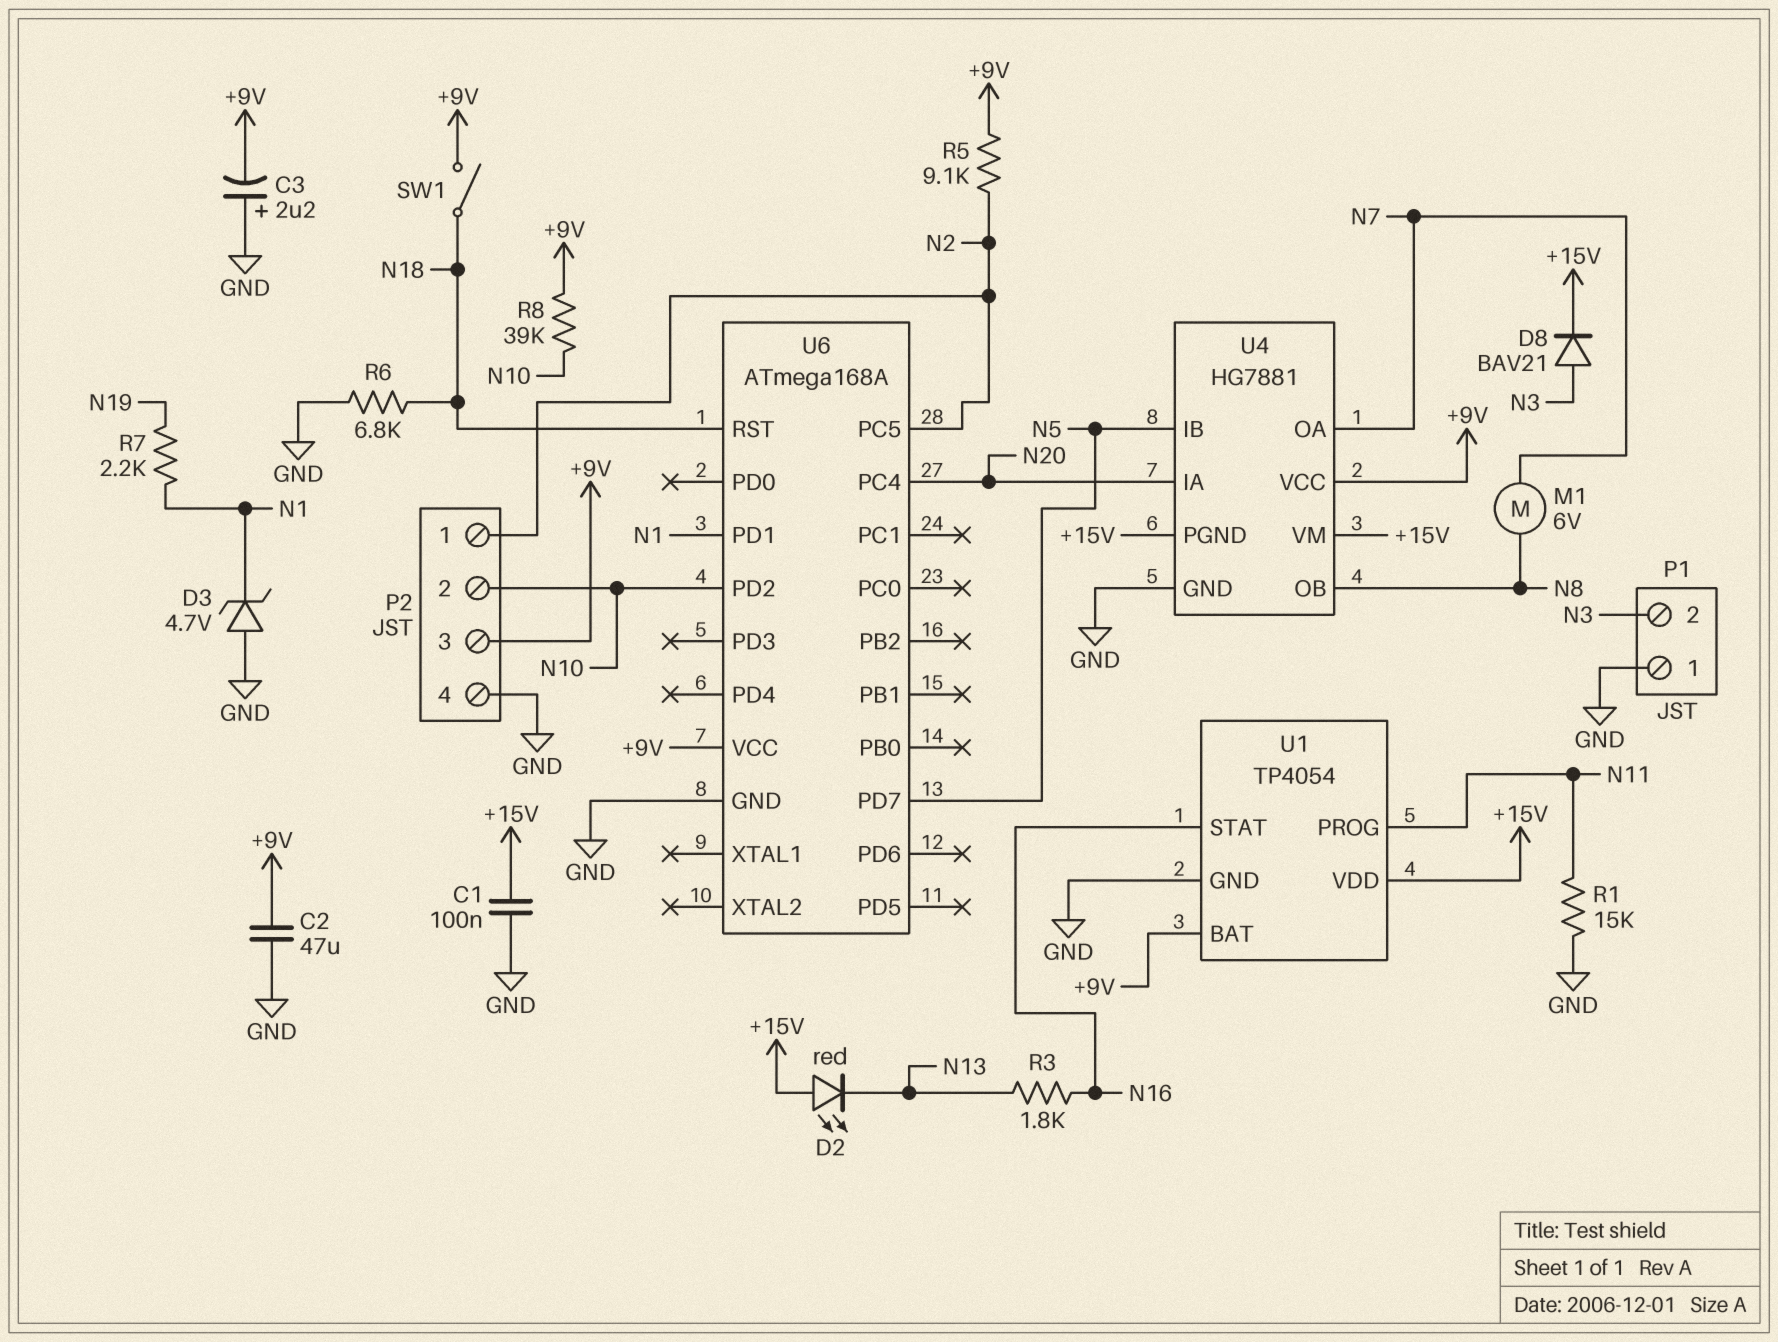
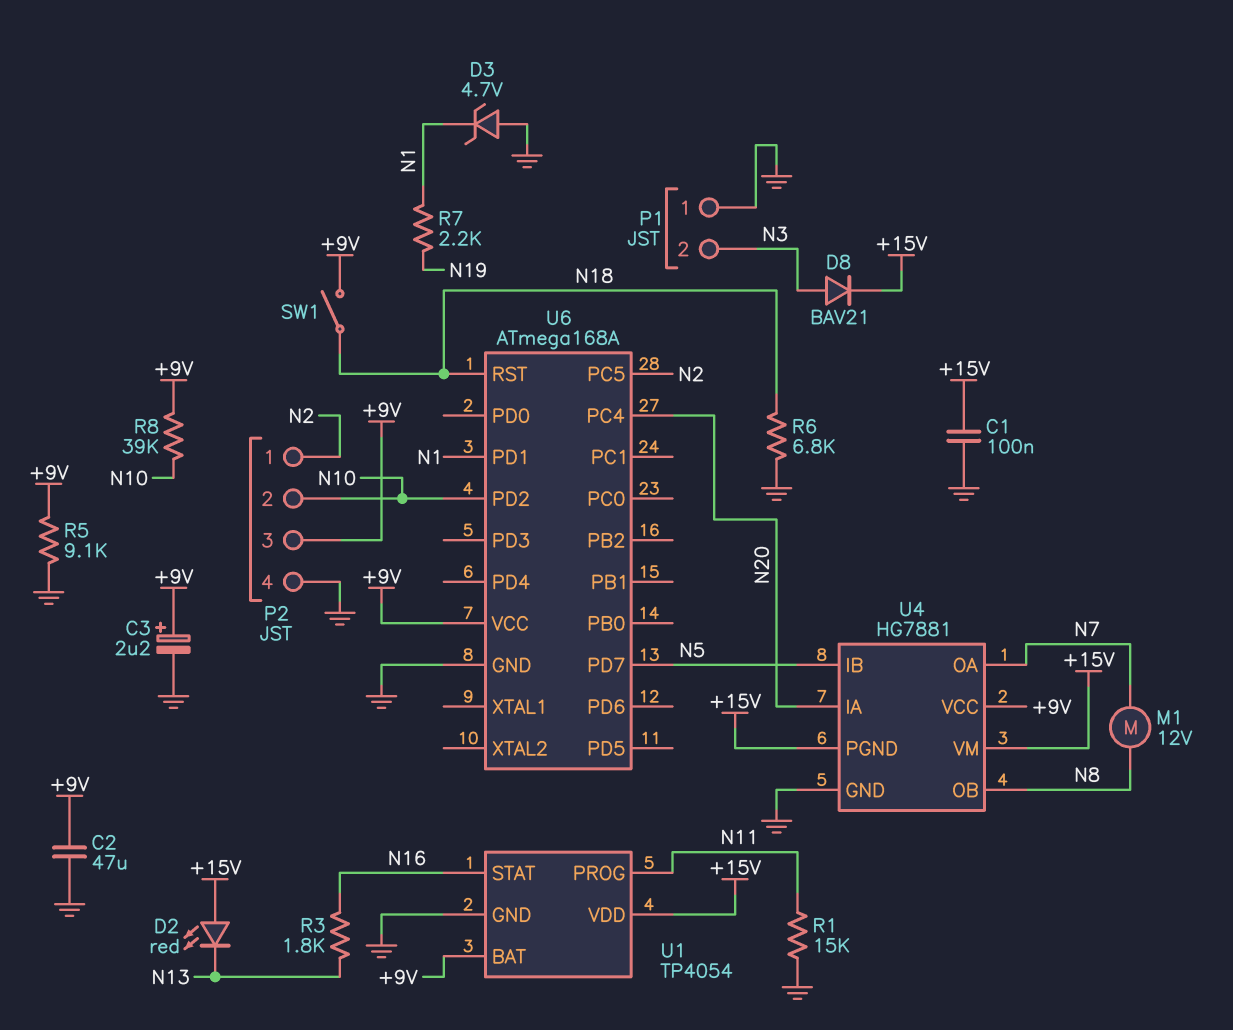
C3: 2.2uF (plus GND, minus +9V) -> 2.2uF (plus +9V, minus GND)
M1: motor 6V (N7, N8) -> motor 12V (N7, N8)
R5: 9.1k (+9V, N2) -> 9.1k (+9V, GND)

